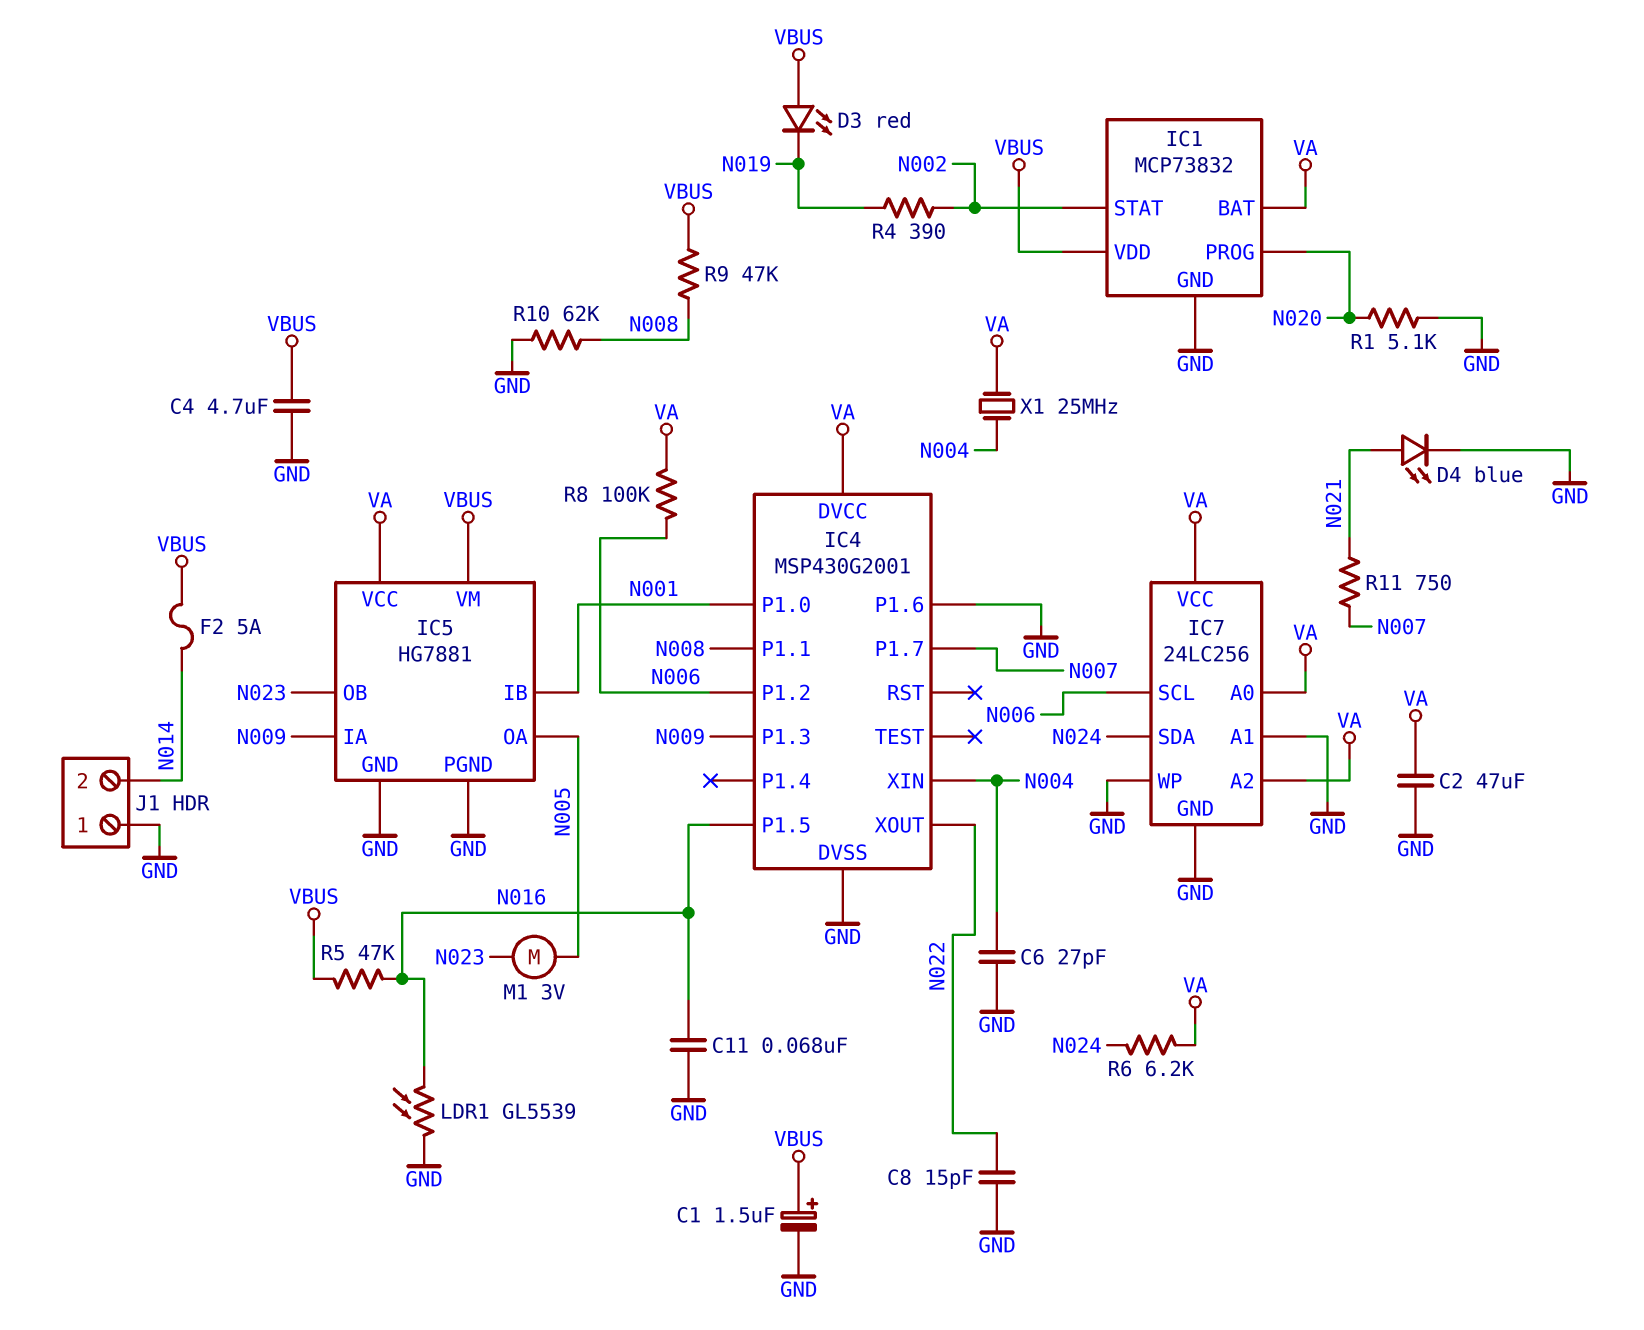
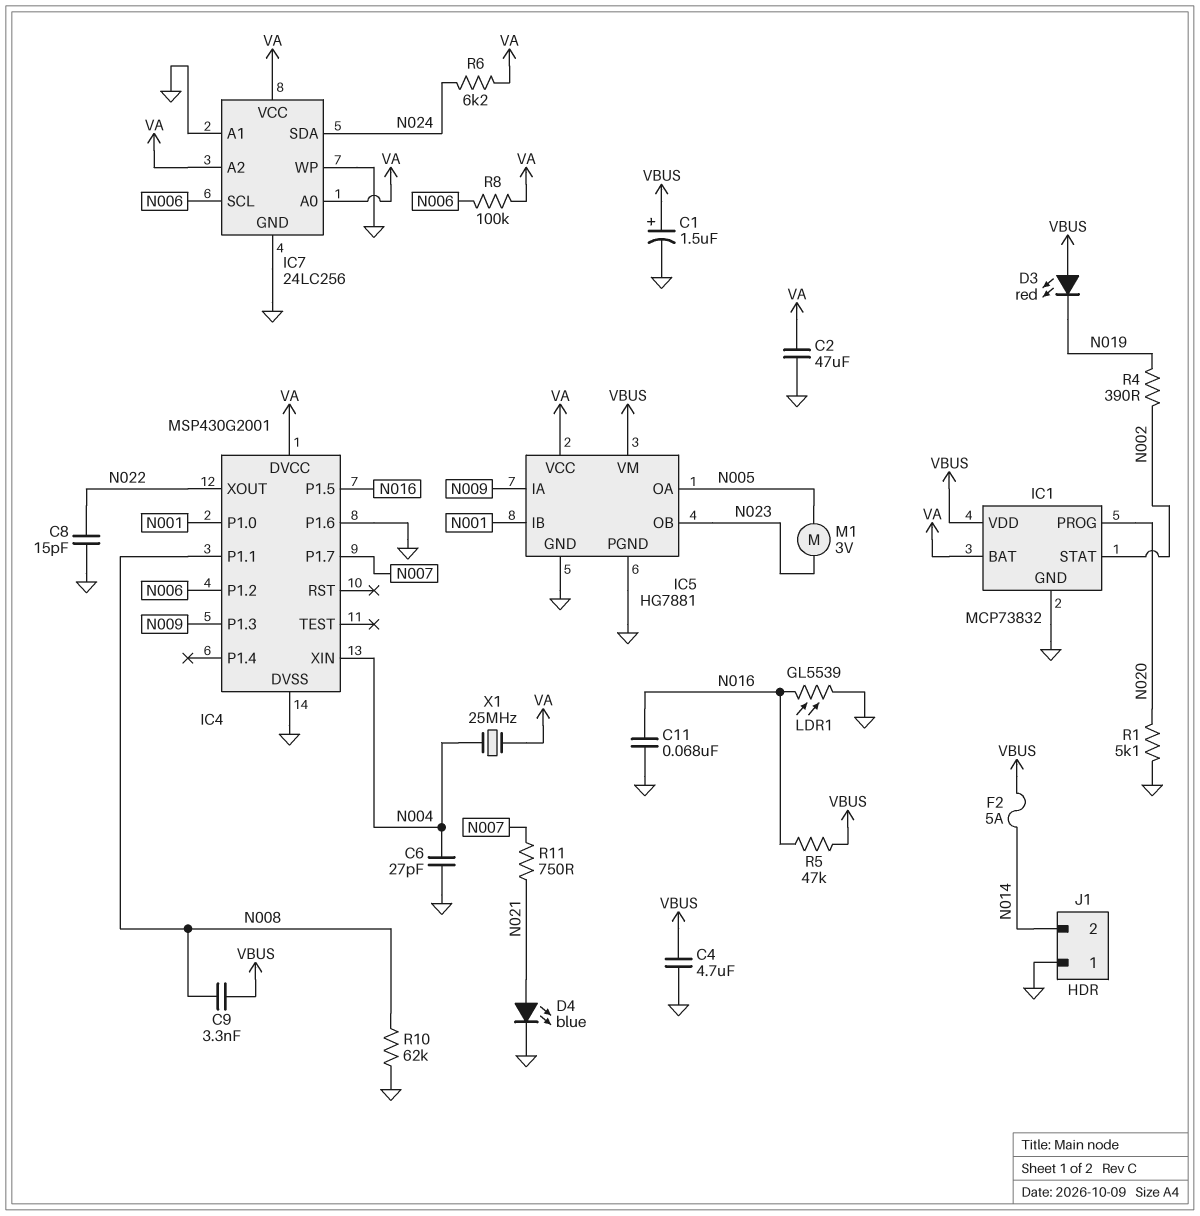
C9: none -> 3.3nF (N008, VBUS)
R9: 47k (N008, VBUS) -> none

